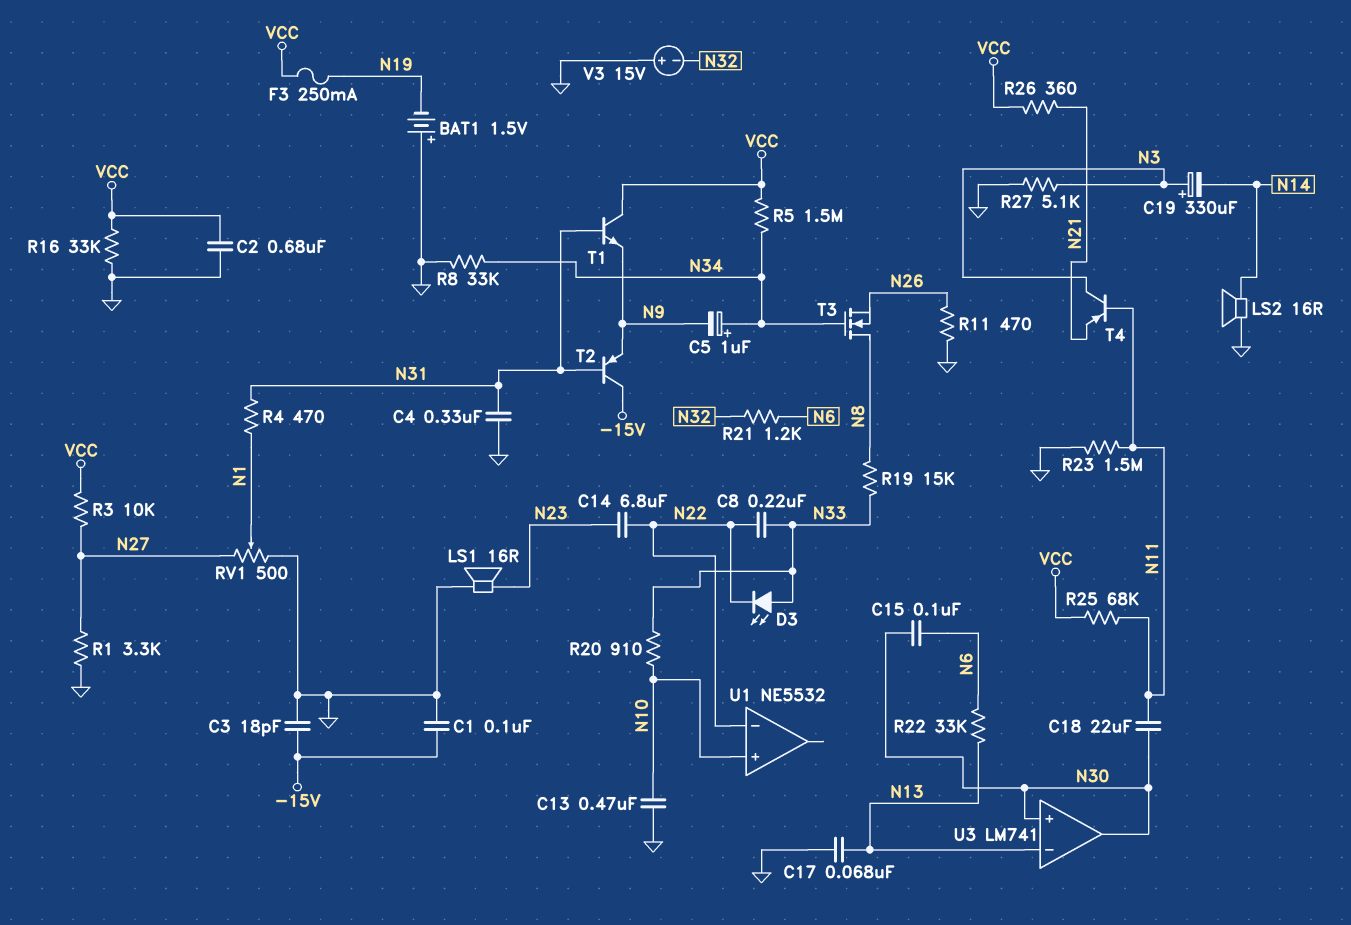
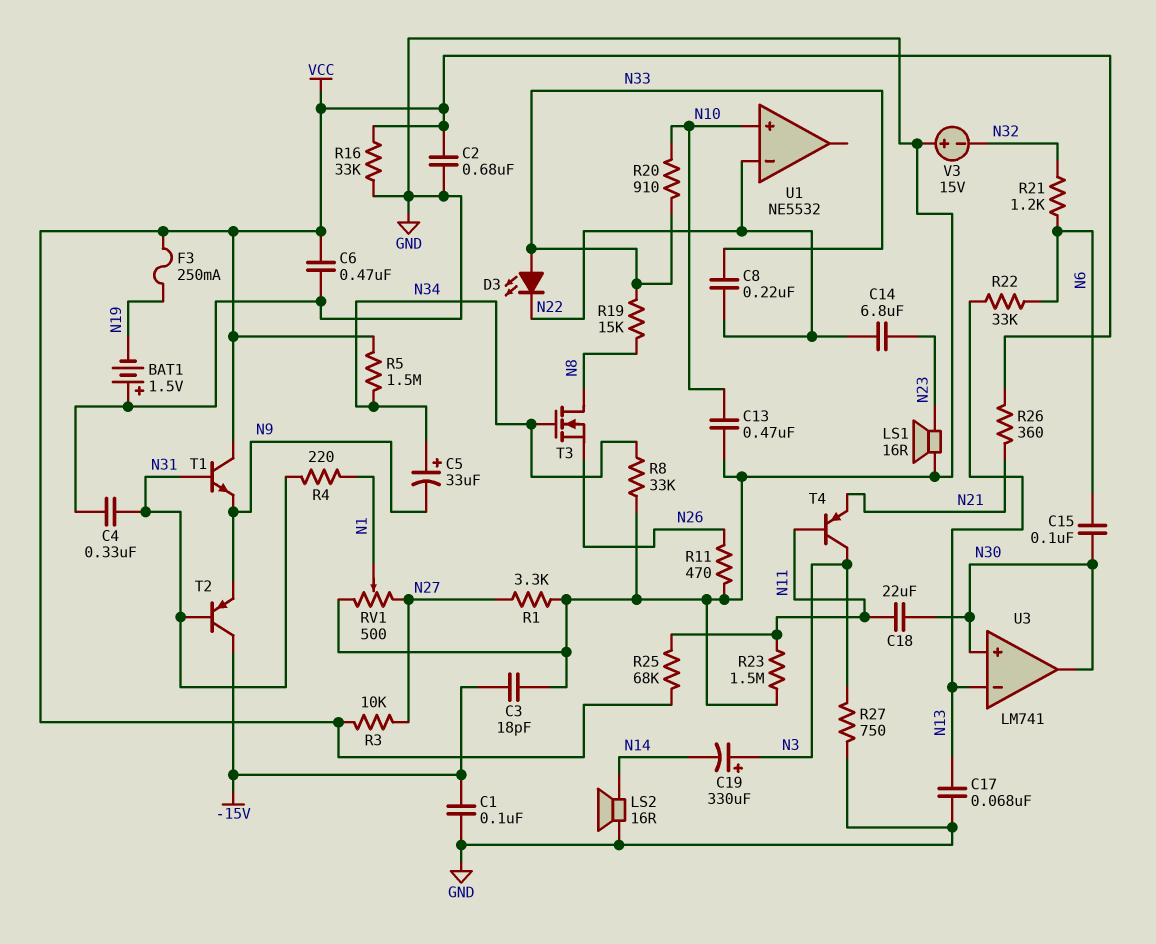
C5: 1uF (plus N34, minus N9) -> 33uF (plus N34, minus N9)
C6: none -> 470nF (GND, VCC)
R4: 470 (N1, N31) -> 220 (N1, N31)
R27: 5.1k (GND, N3) -> 750 (GND, N3)

